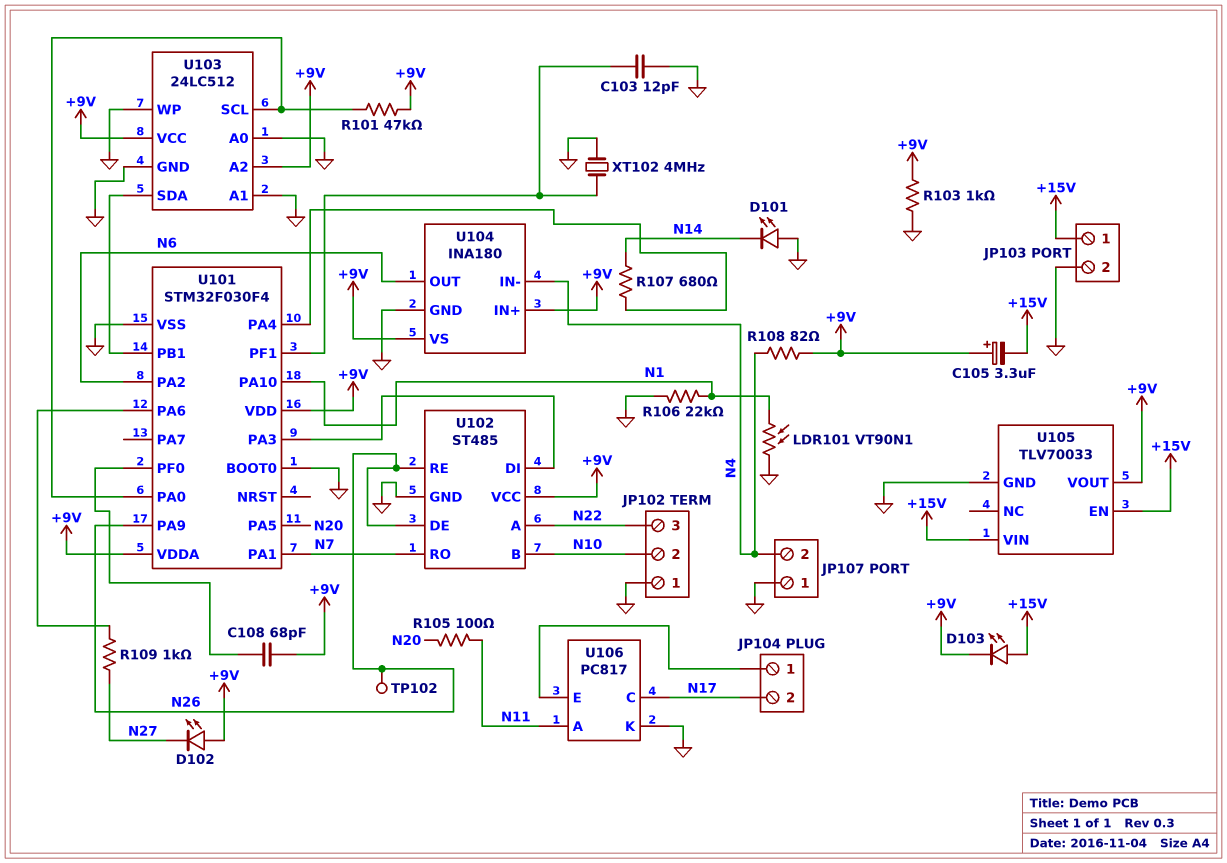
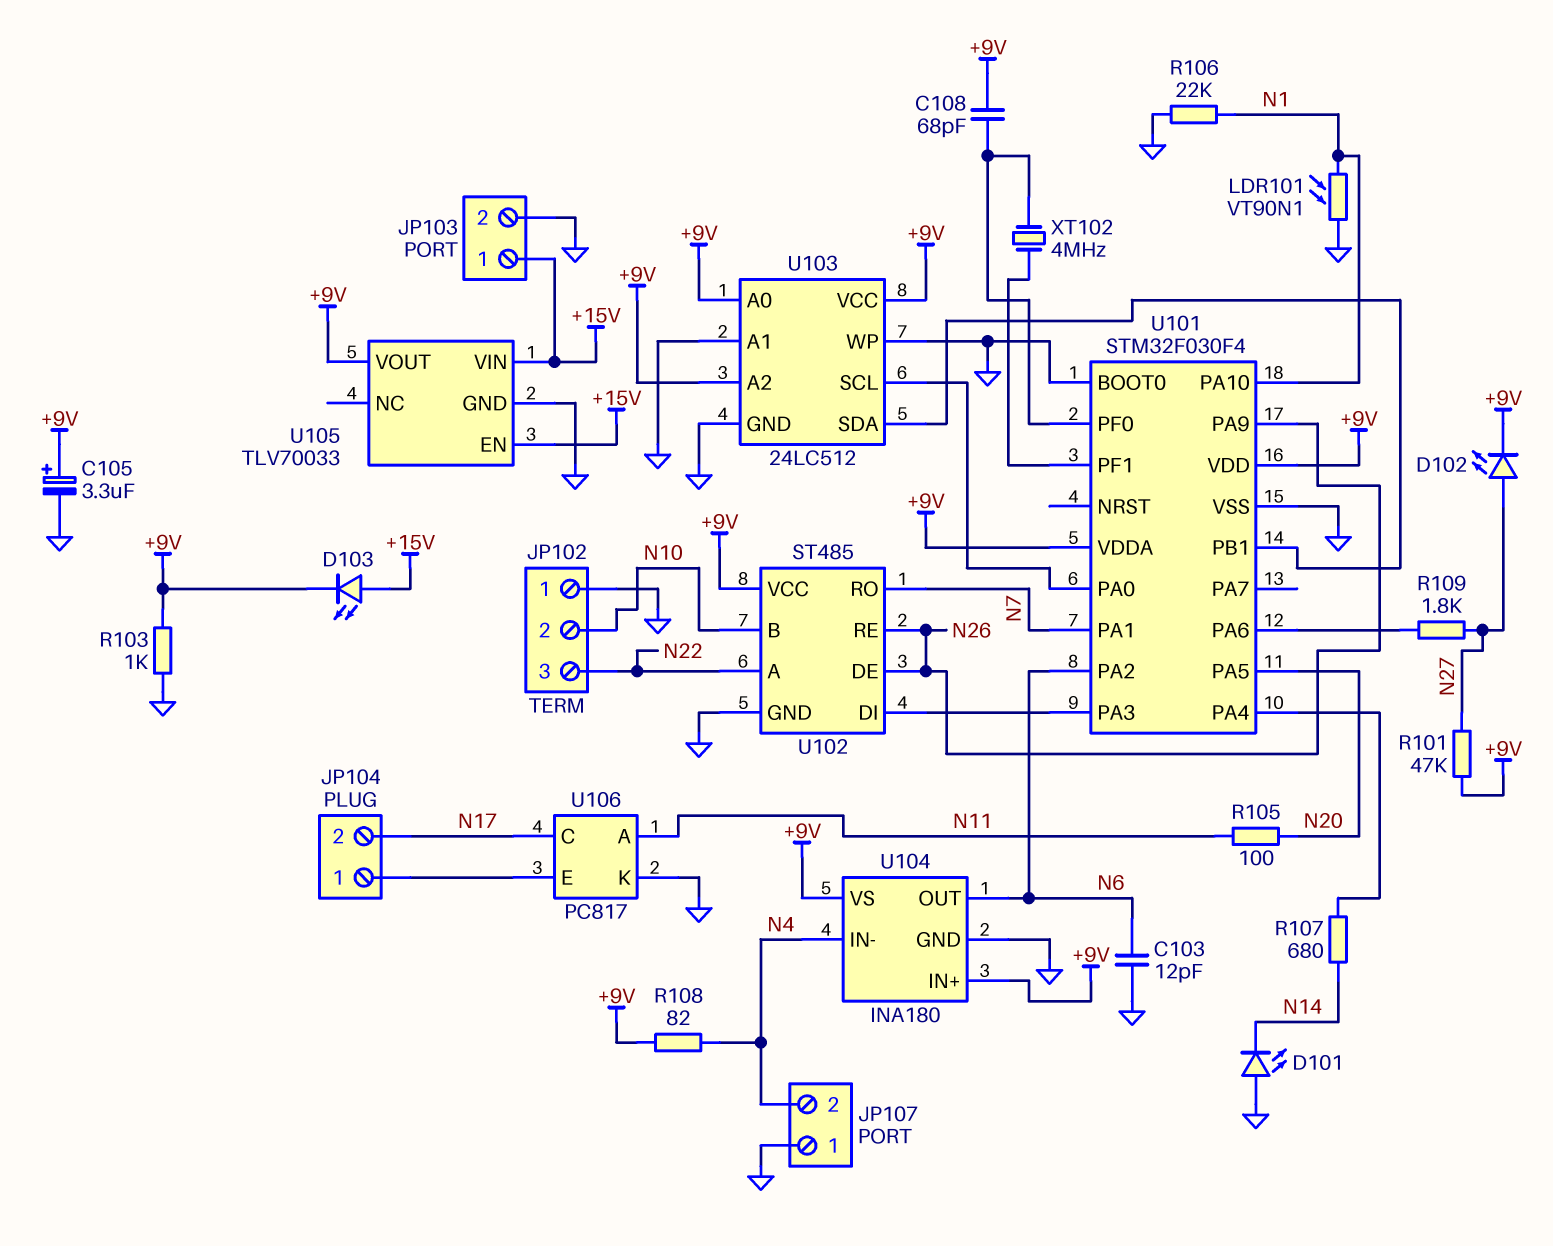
C103: 12pF (GND, U101/PF1) -> 12pF (GND, N6)
C105: 3.3uF (plus +9V, minus +15V) -> 3.3uF (plus +9V, minus GND)
D102: LED (A +9V, K N27) -> LED (A N27, K +9V)
R101: 47k (+9V, U101/PA0) -> 47k (+9V, N27)
R109: 1k (N27, U101/PA6) -> 1.8k (N27, U101/PA6)
TP102: test point (N26) -> none
U103 pin A0: GND -> +9V
XT102: 4MHz (GND, U101/PF1) -> 4MHz (U101/PF0, U101/PF1)

